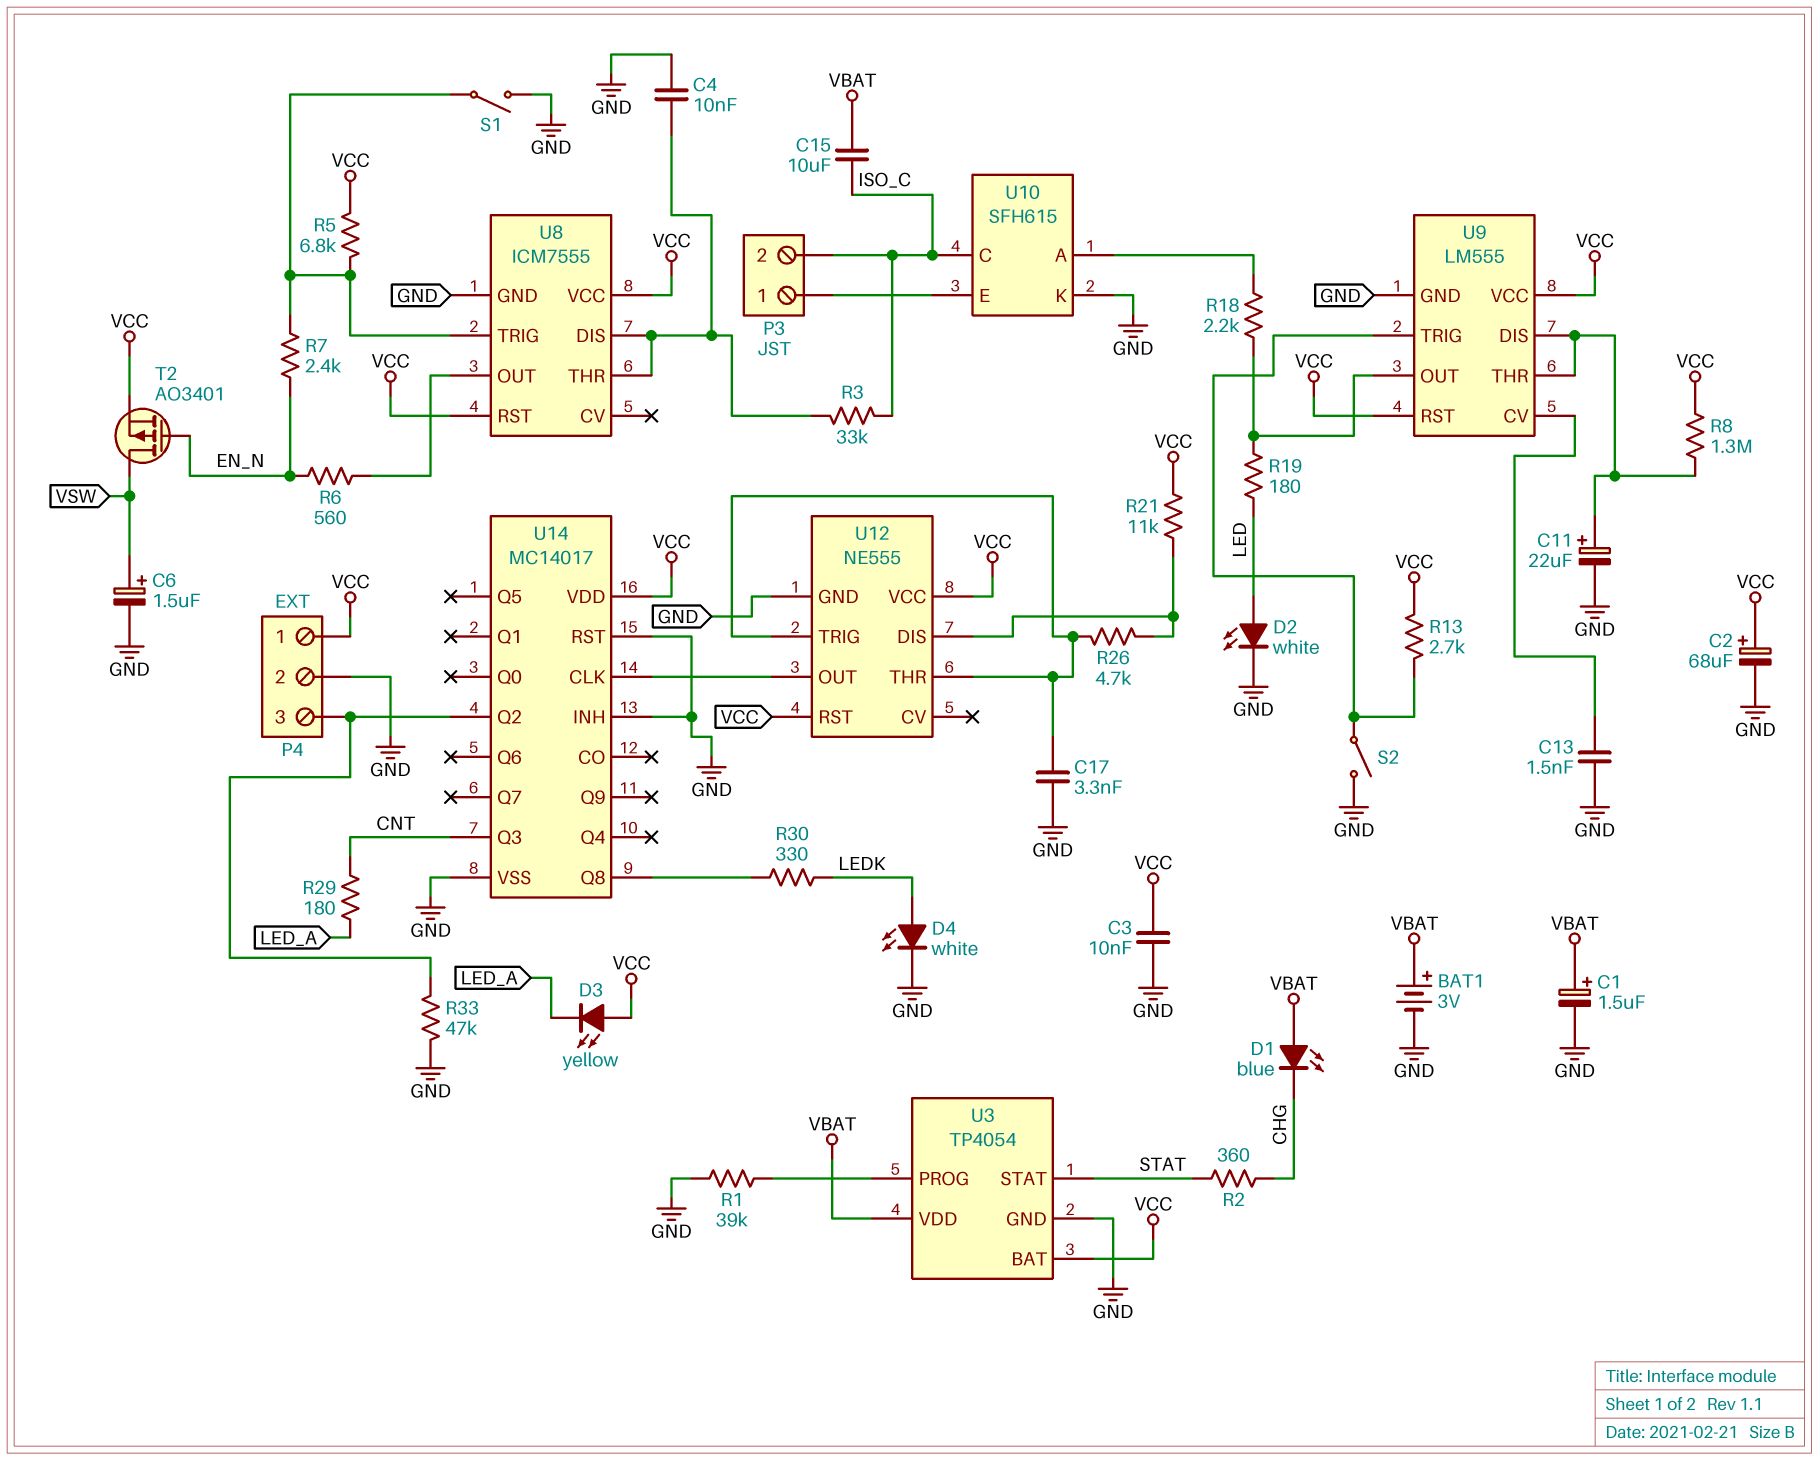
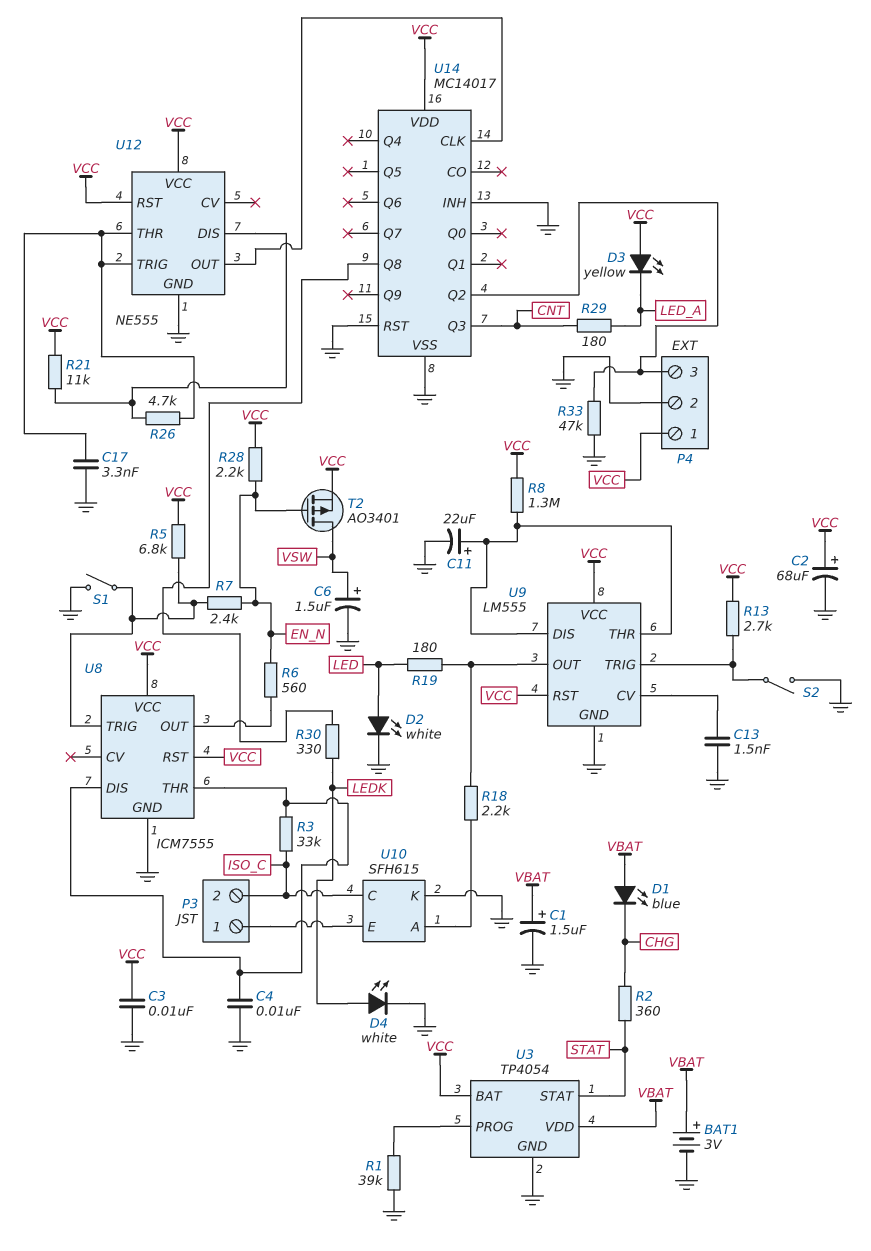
C15: 10uF (ISO_C, VBAT) -> none
R28: none -> 2.2k (EN_N, VCC)

